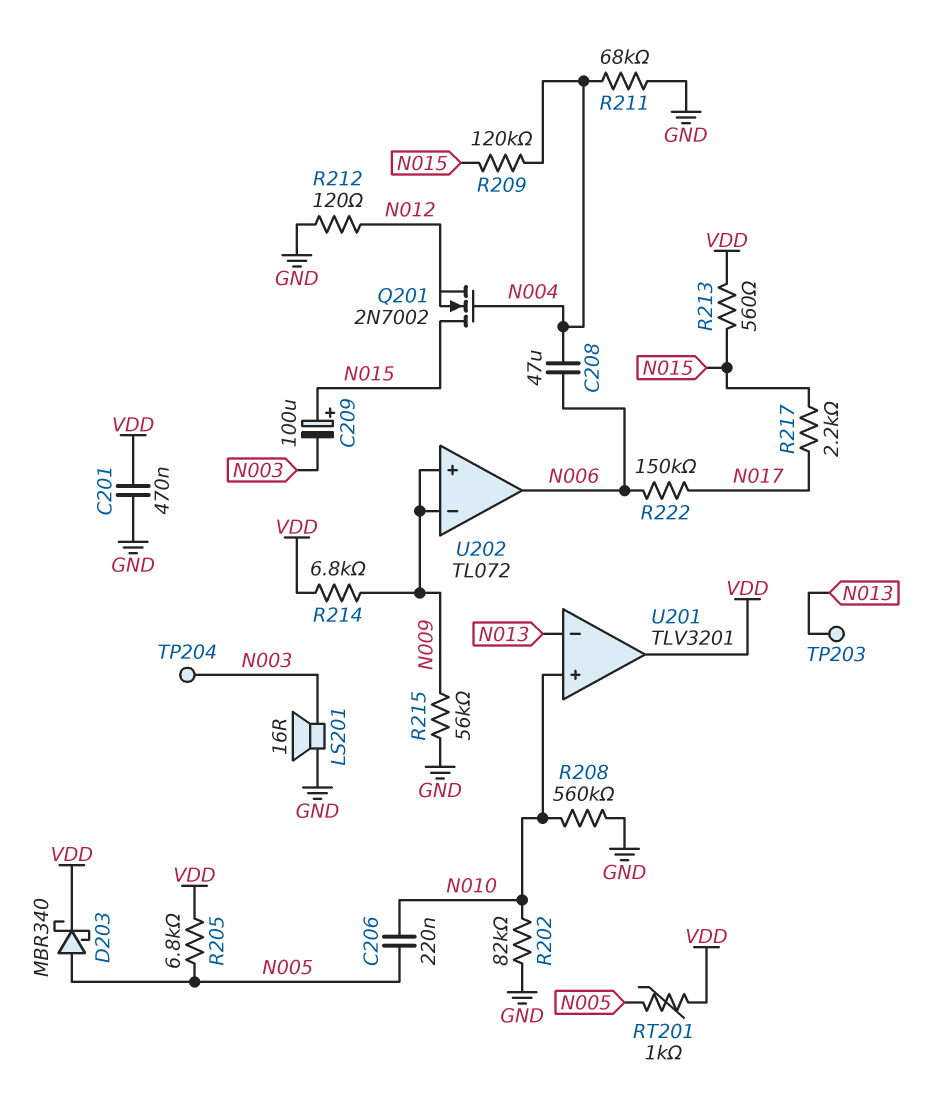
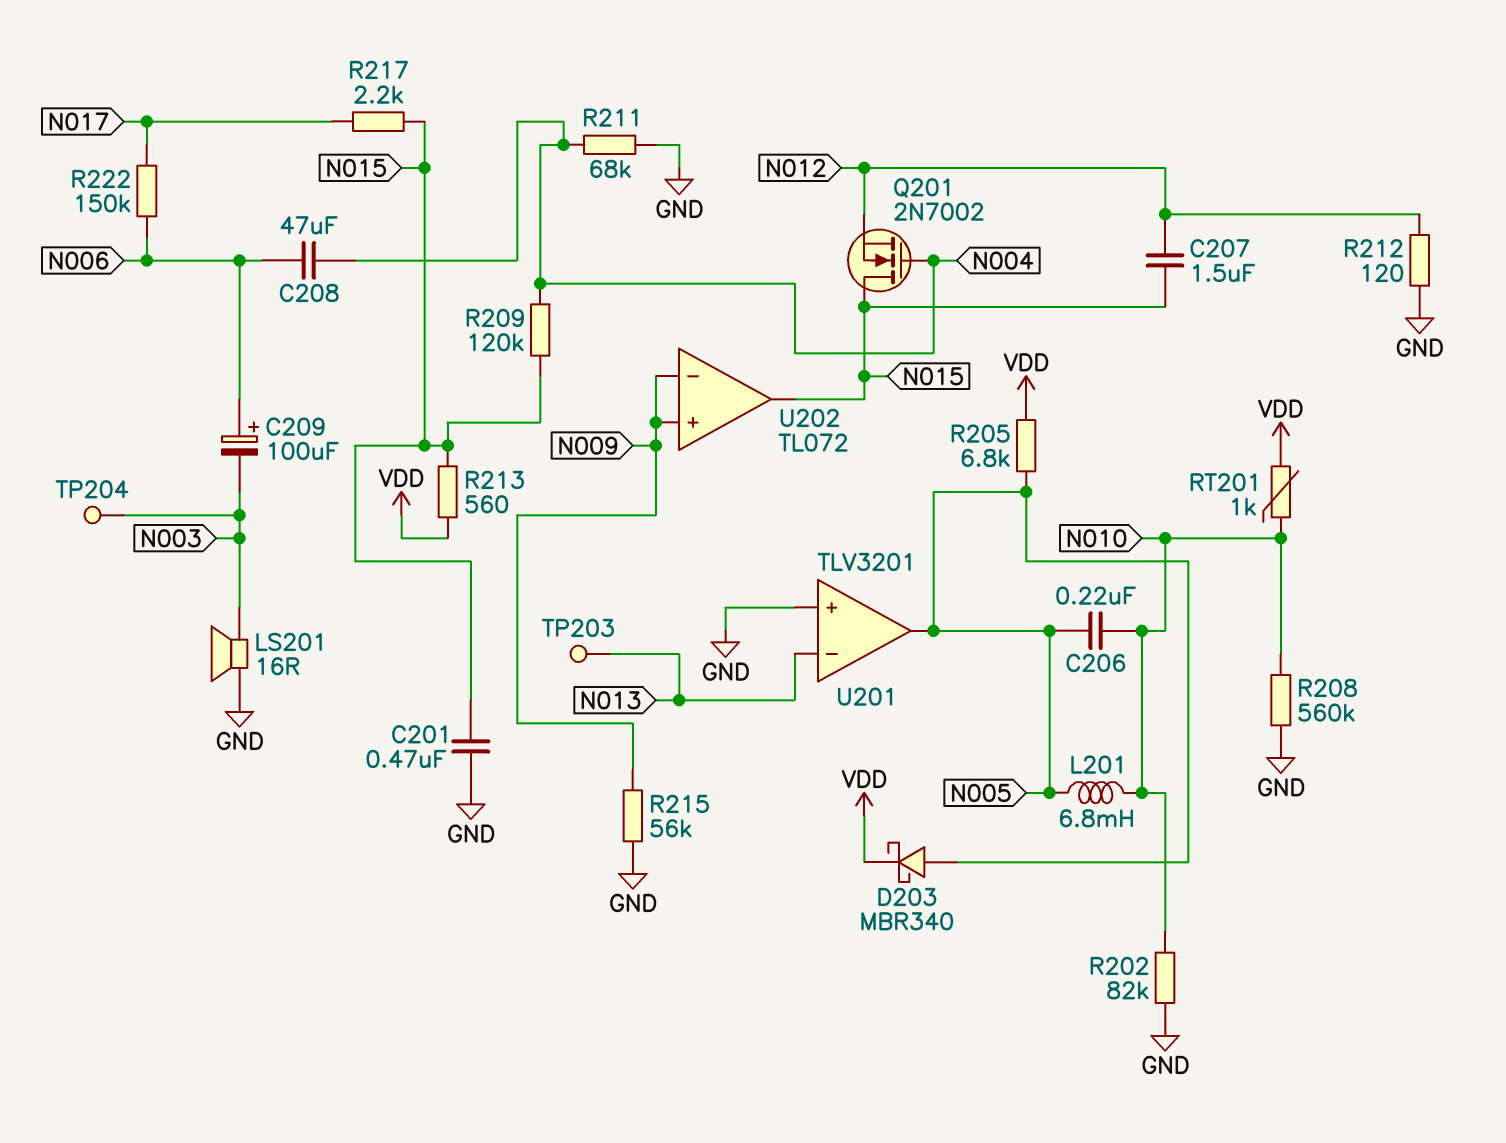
C201: 470nF (GND, VDD) -> 470nF (GND, N015)
C207: none -> 1.5uF (N012, N015)
C209: 100uF (plus N015, minus N003) -> 100uF (plus N006, minus N003)
L201: none -> 6.8mH (N005, N010)
R214: 6.8k (N009, VDD) -> none
RT201: 1k (N005, VDD) -> 1k (N010, VDD)
U201 pin in+: N010 -> GND
U201 pin out: VDD -> N005
U202 pin out: N006 -> N015

